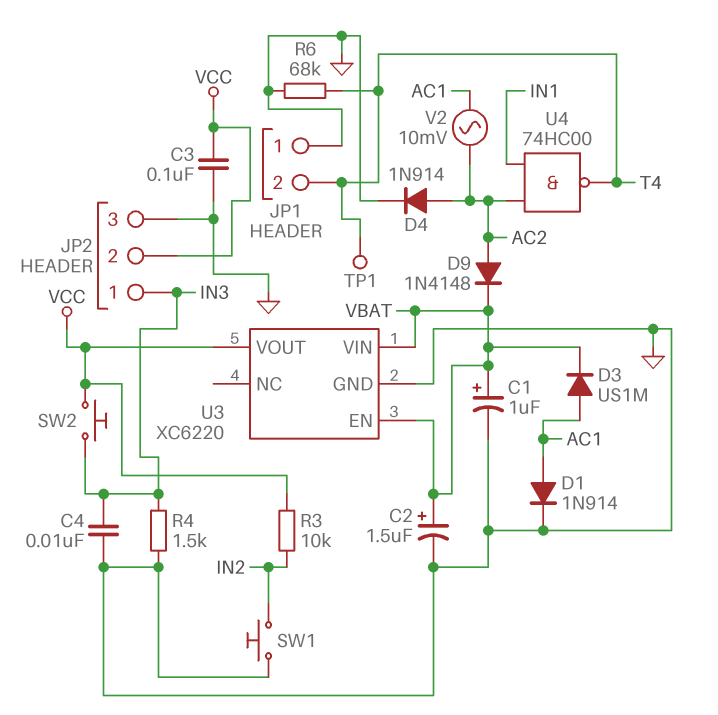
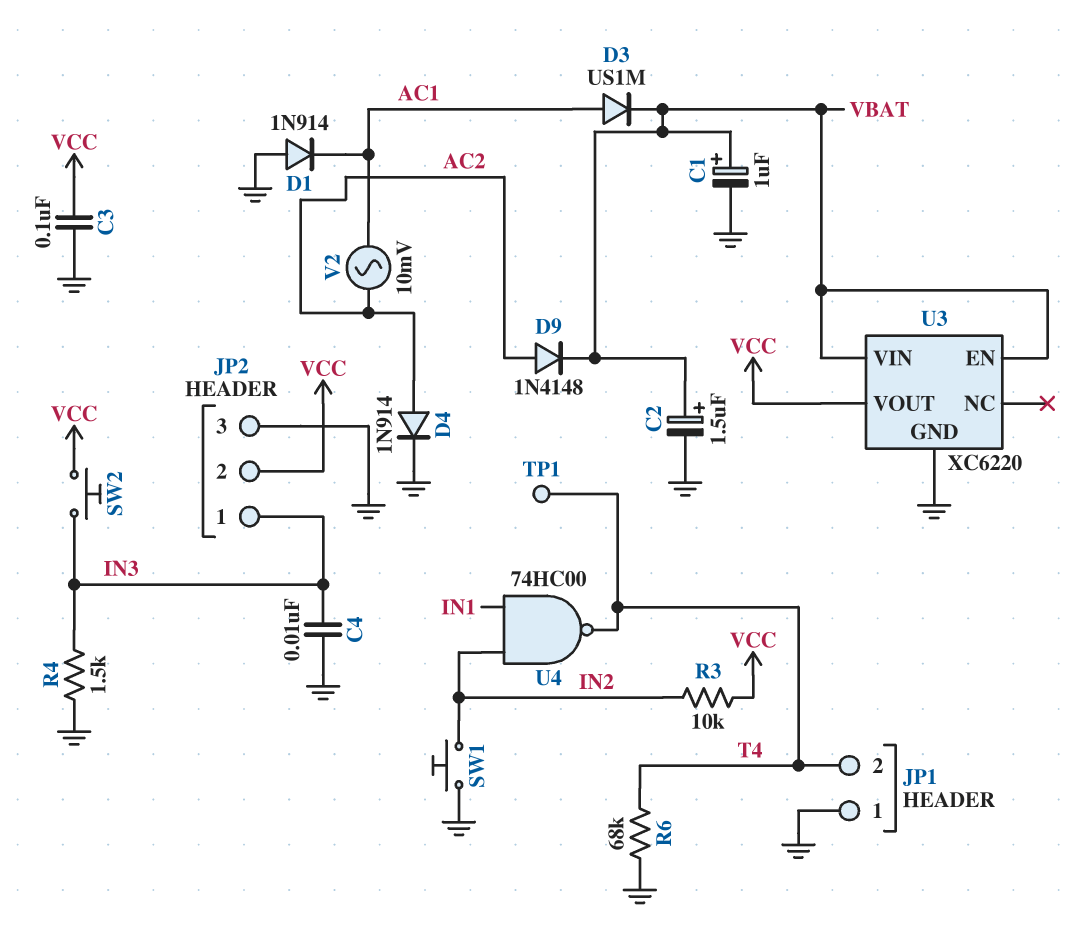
D1: diode 1N914 (A AC1, K GND) -> diode 1N914 (A GND, K AC1)
U4: NAND 74HC00 (in AC2, in IN1, out T4) -> NAND 74HC00 (in IN1, in IN2, out T4)

